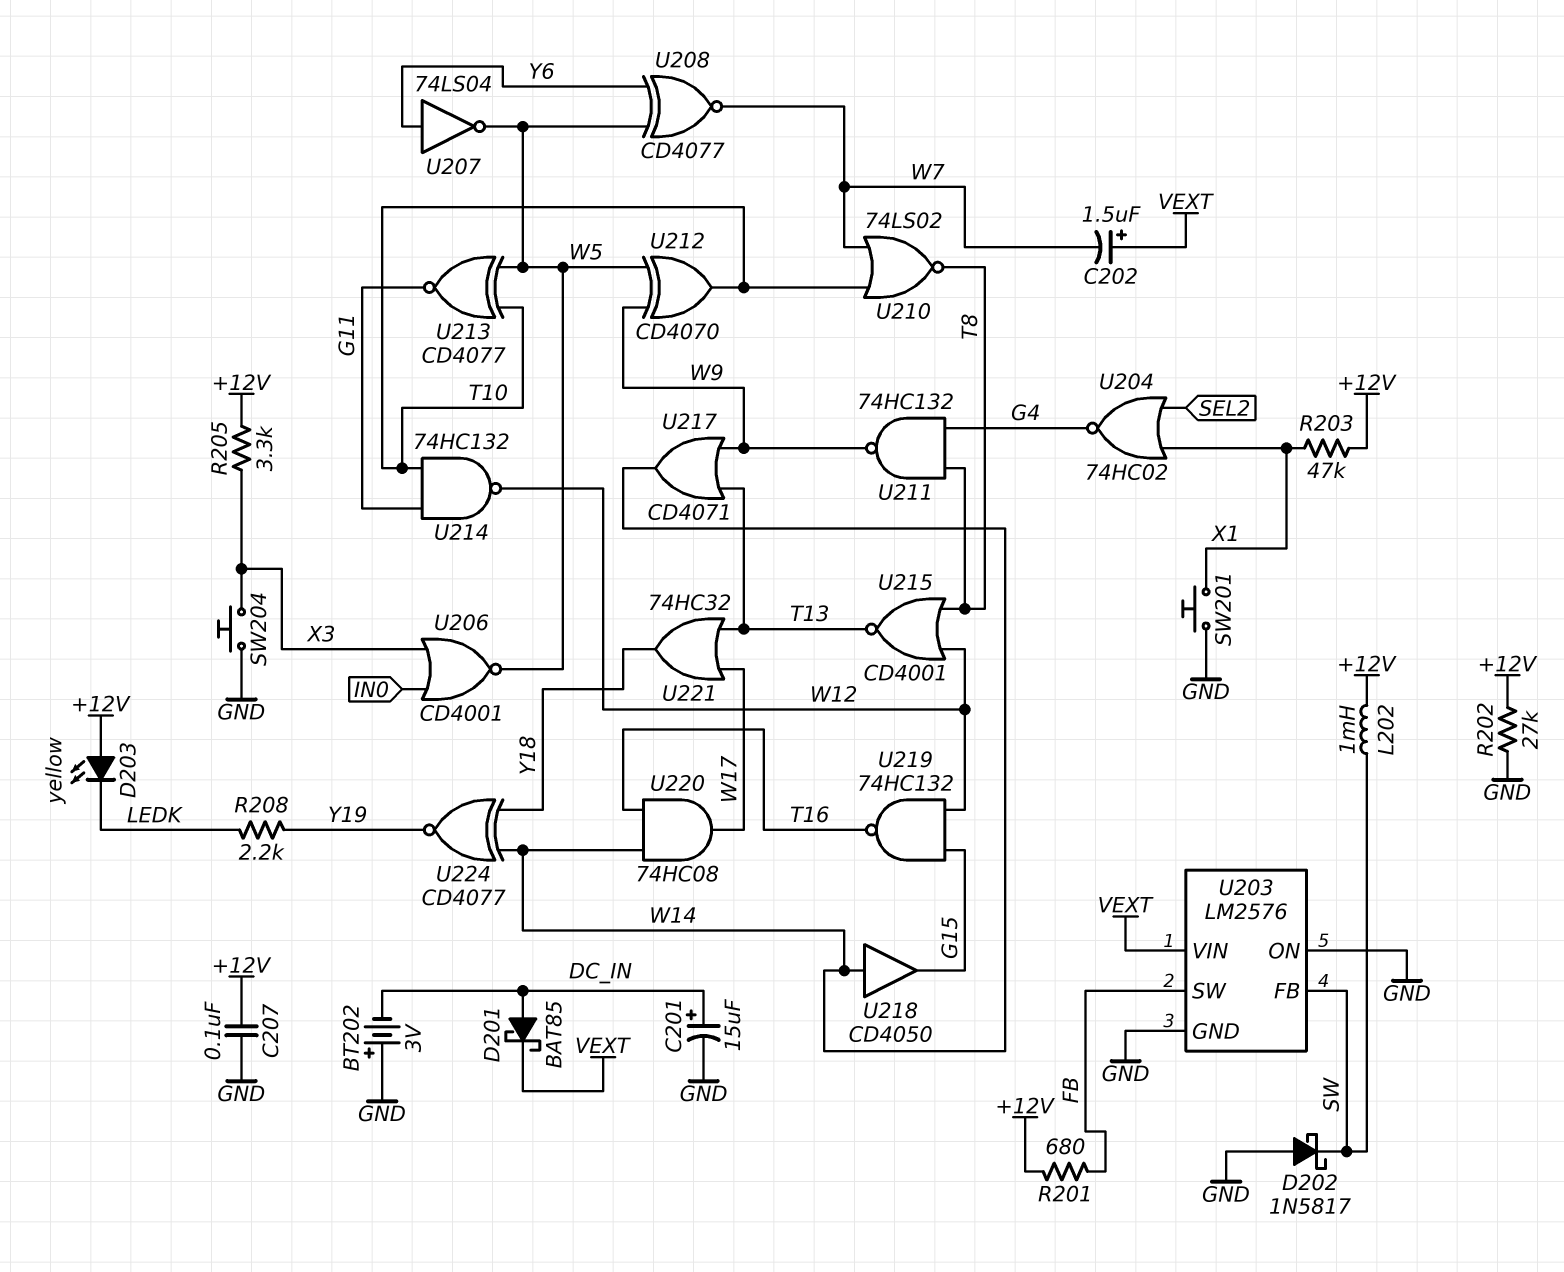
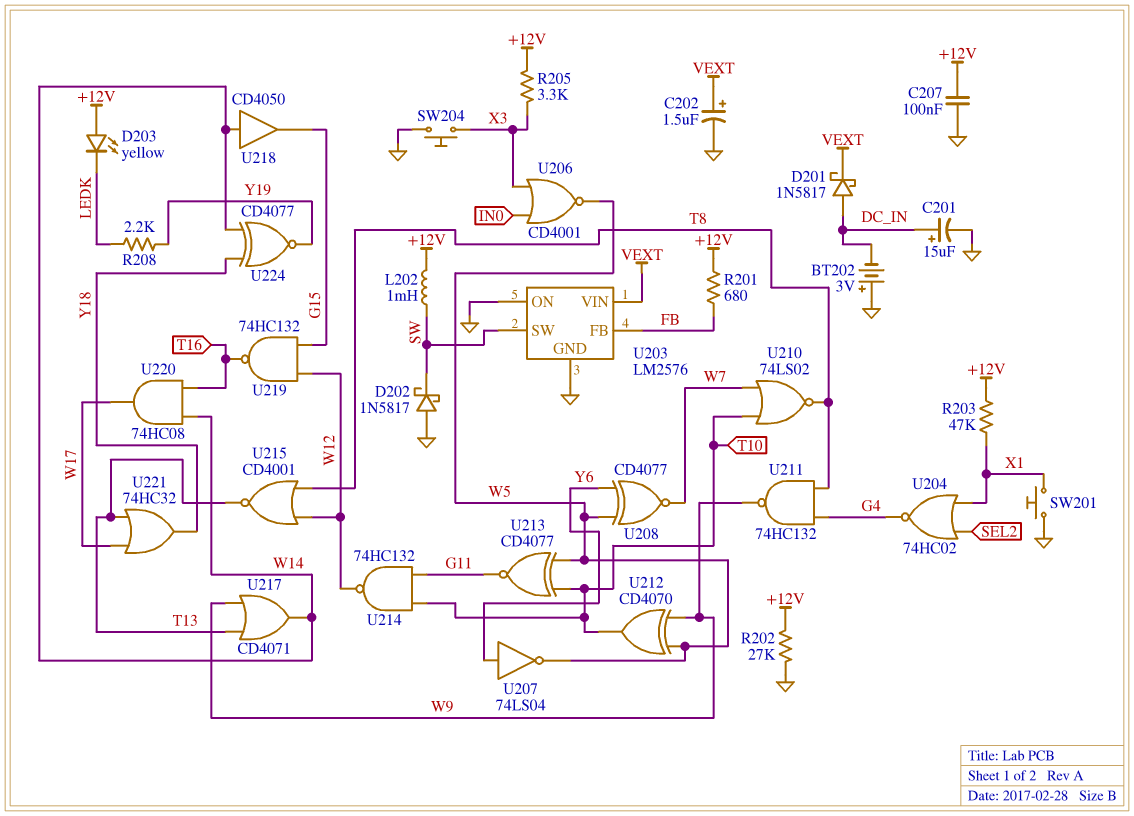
C202: 1.5uF (plus VEXT, minus W7) -> 1.5uF (plus VEXT, minus GND)
D201: schottky BAT85 (A DC_IN, K VEXT) -> schottky 1N5817 (A DC_IN, K VEXT)
U203 pin FB: SW -> FB
U203 pin SW: FB -> SW

